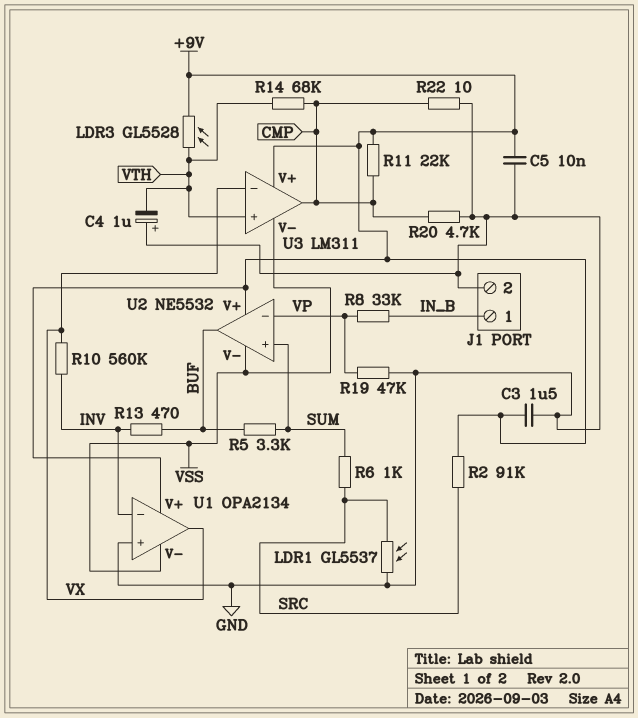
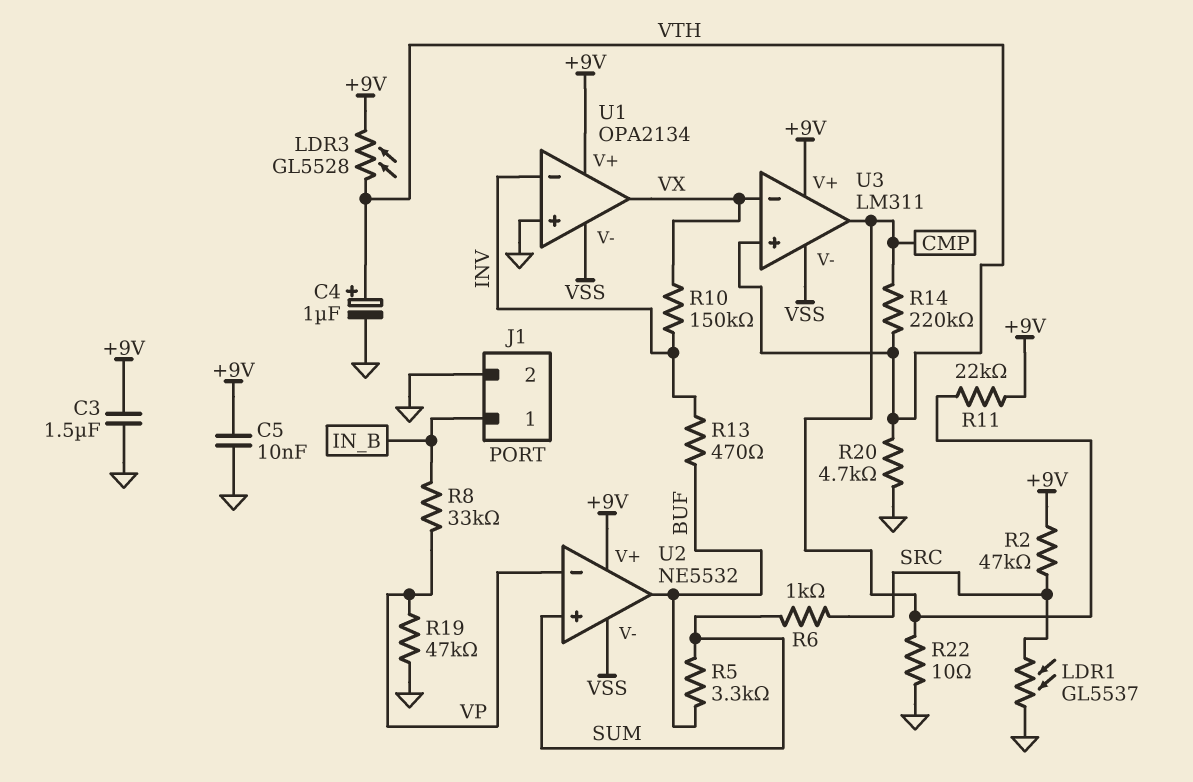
C4: 1uF (plus GND, minus VTH) -> 1uF (plus VTH, minus GND)
R2: 91k (+9V, SRC) -> 47k (+9V, SRC)
R10: 560k (INV, VX) -> 150k (INV, VX)
R14: 68k (CMP, VTH) -> 220k (CMP, VTH)
R20: 4.7k (CMP, GND) -> 4.7k (GND, VTH)

